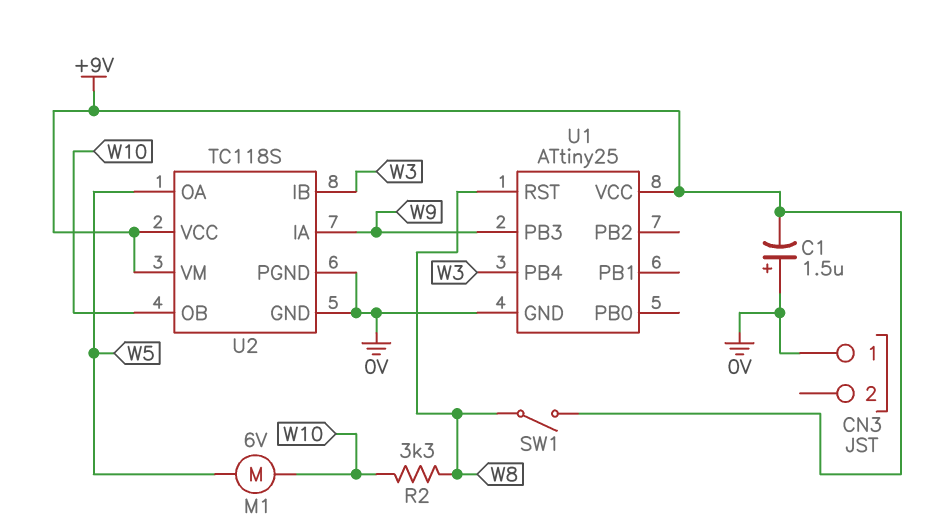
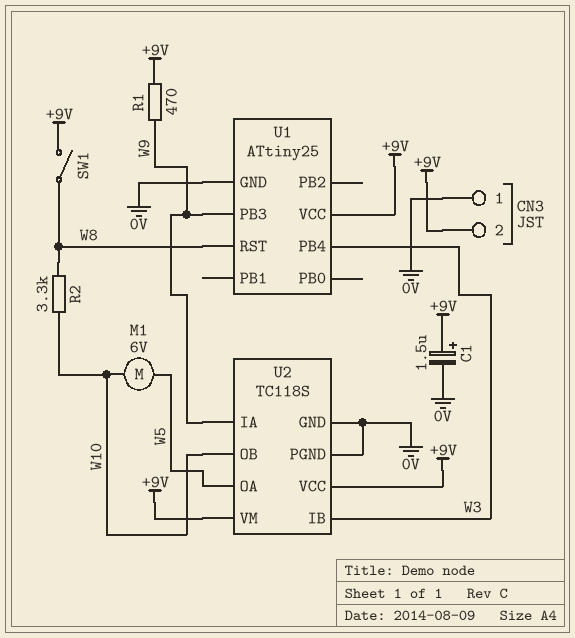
C1: 1.5uF (plus 0V, minus +9V) -> 1.5uF (plus +9V, minus 0V)
CN3 pin 2: none -> +9V
R1: none -> 470 (+9V, W9)

